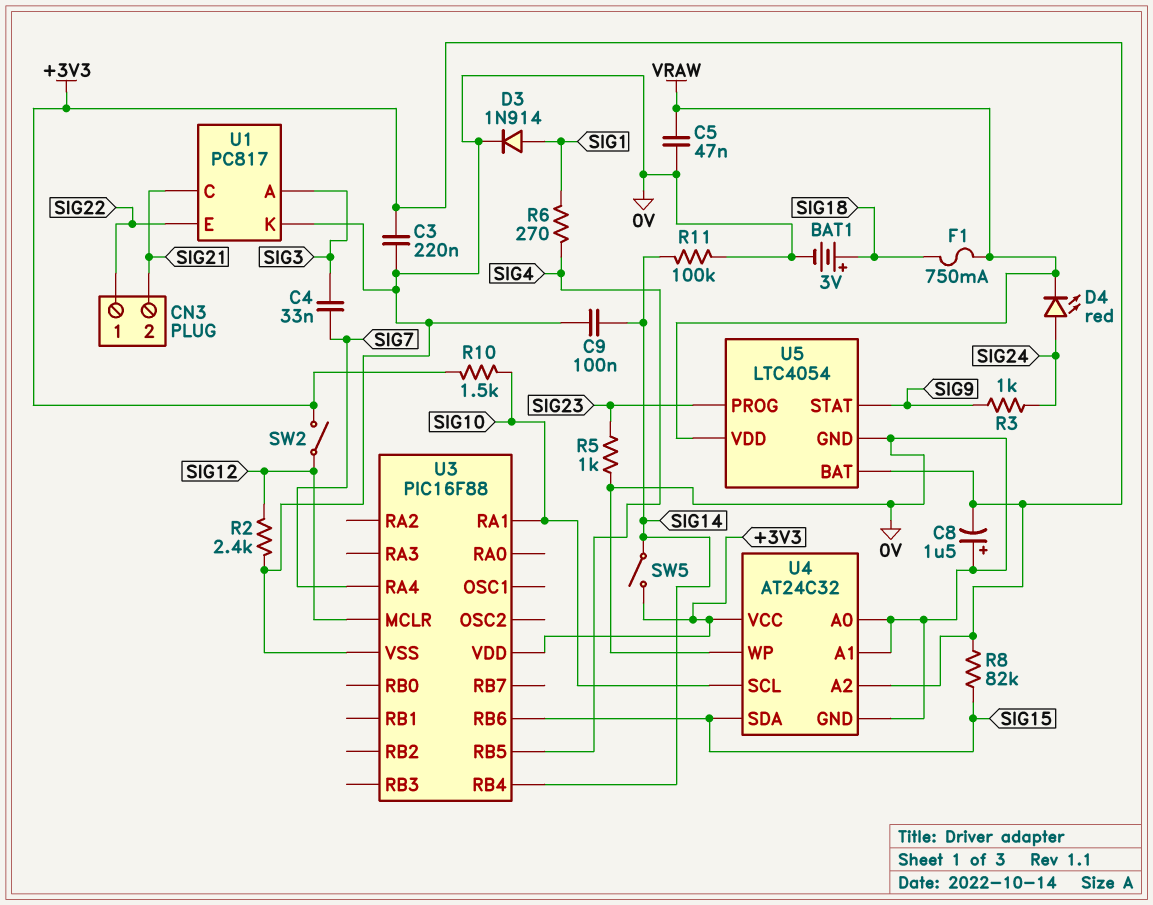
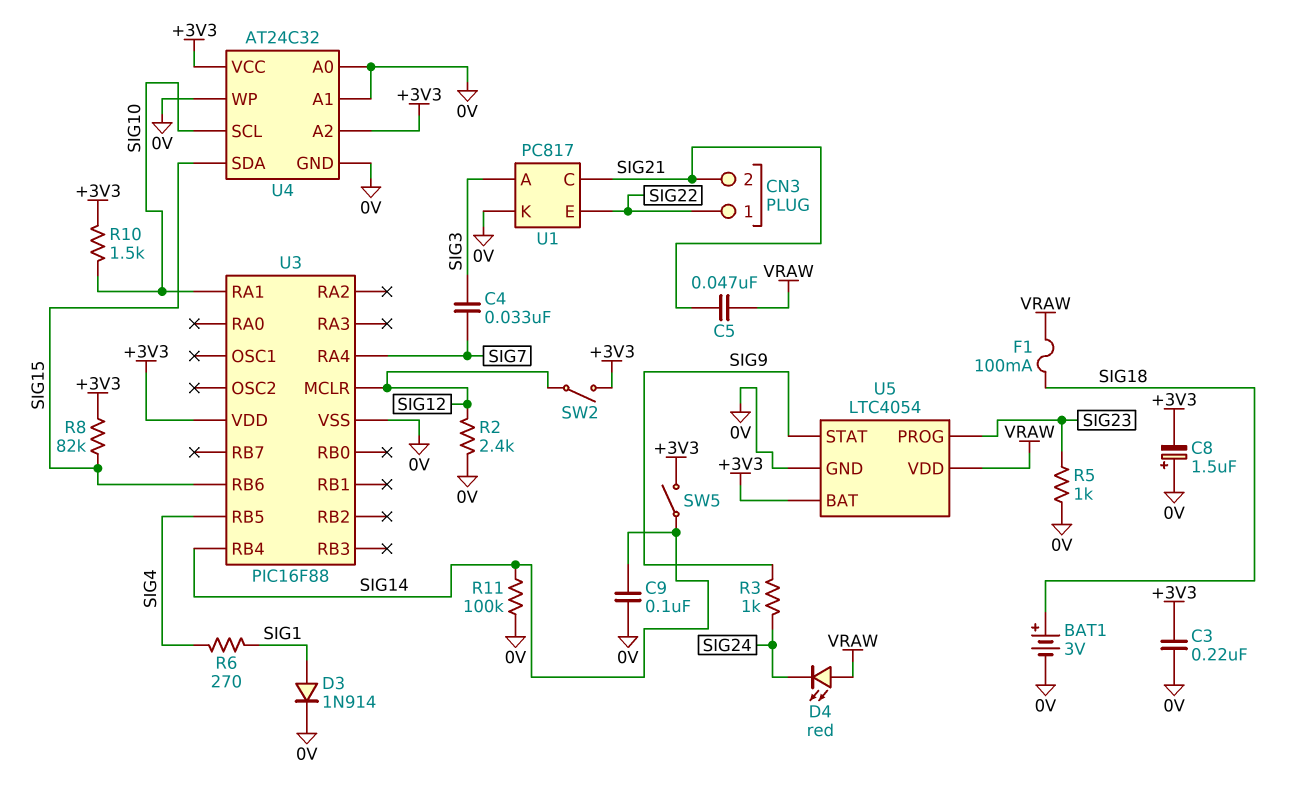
C5: 47nF (0V, VRAW) -> 47nF (SIG21, VRAW)
D4: LED red (A SIG24, K VRAW) -> LED red (A VRAW, K SIG24)
F1: 750mA (SIG18, VRAW) -> 100mA (SIG18, VRAW)

